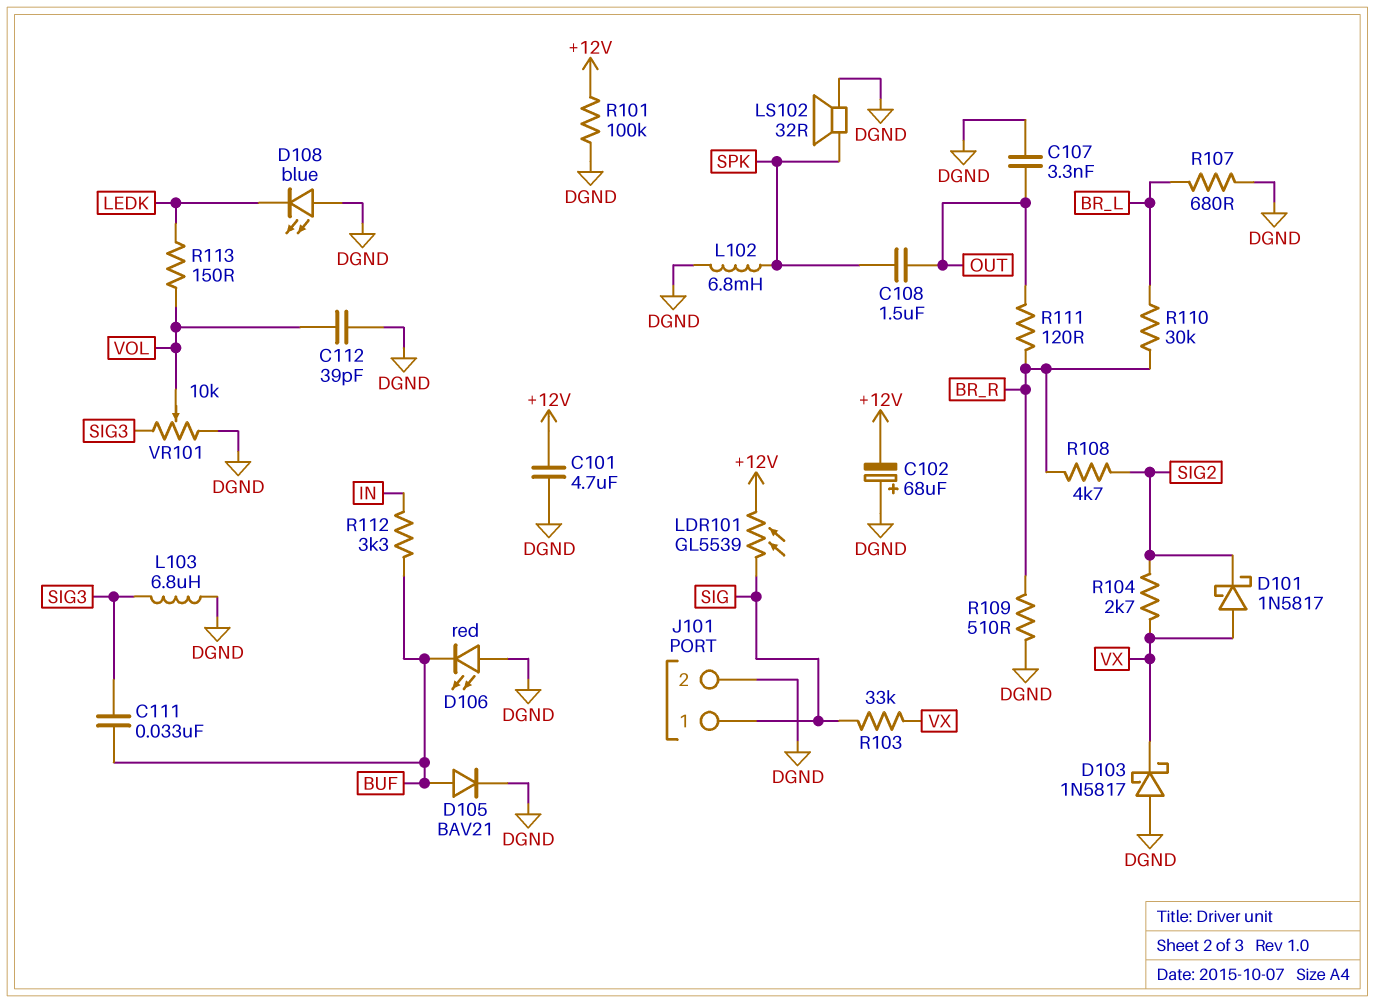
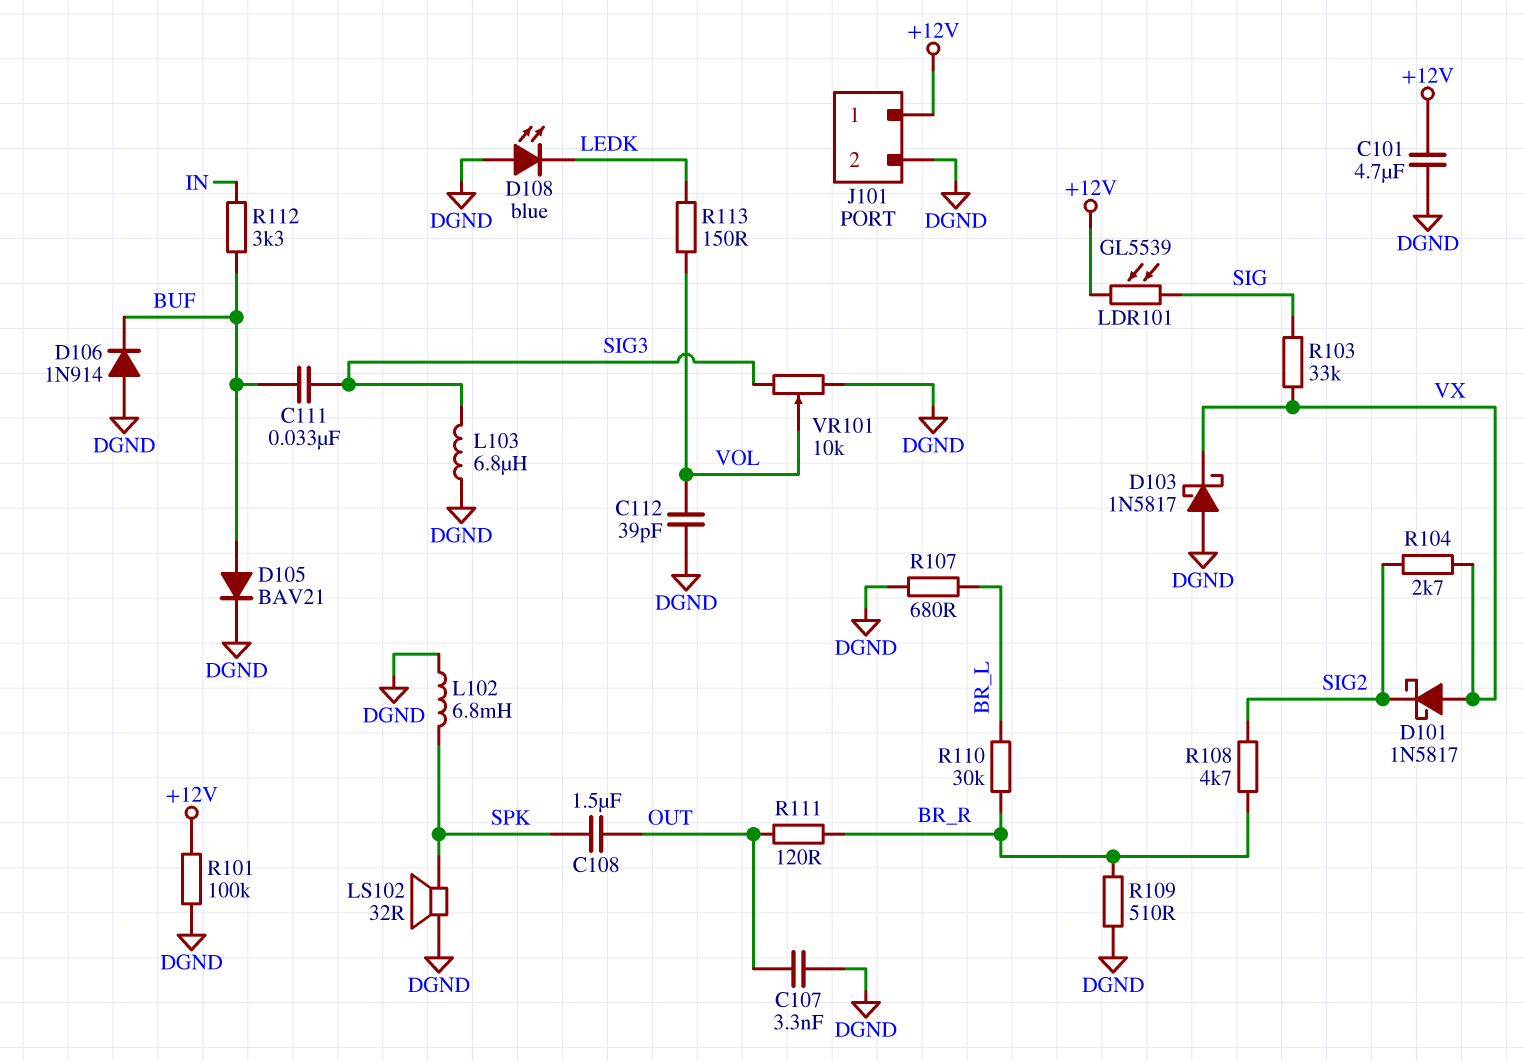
C102: 68uF (plus DGND, minus +12V) -> none
D106: LED red (A DGND, K BUF) -> diode 1N914 (A DGND, K BUF)
J101 pin 1: SIG -> +12V

